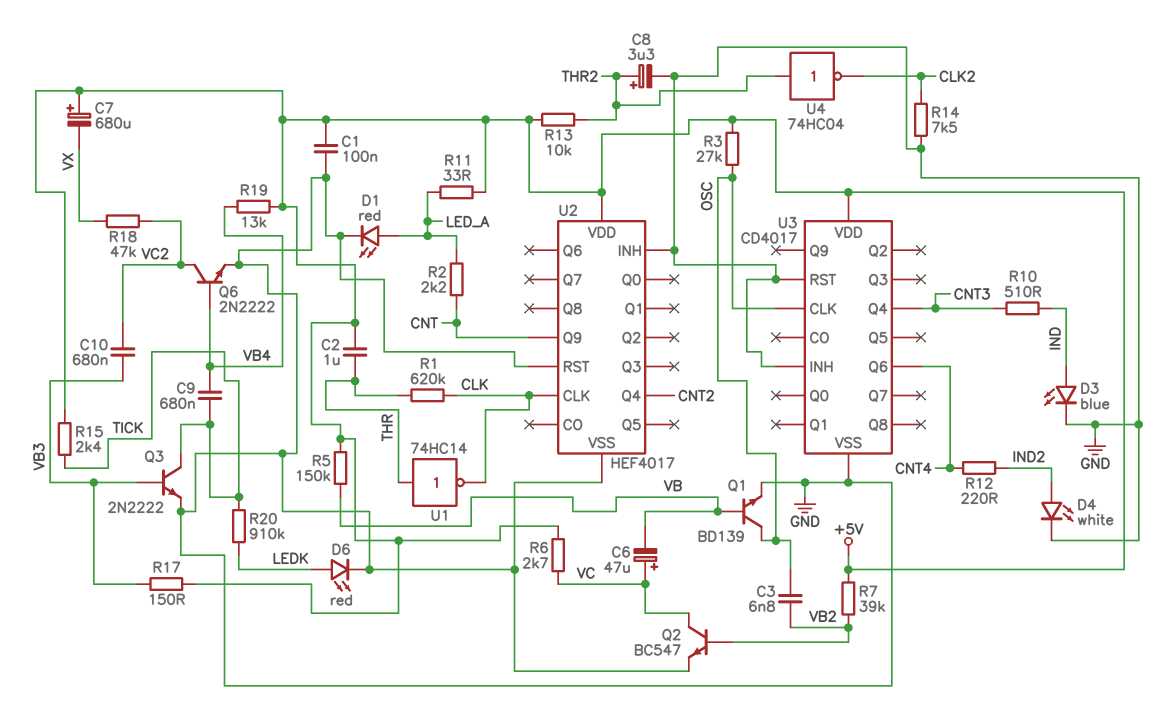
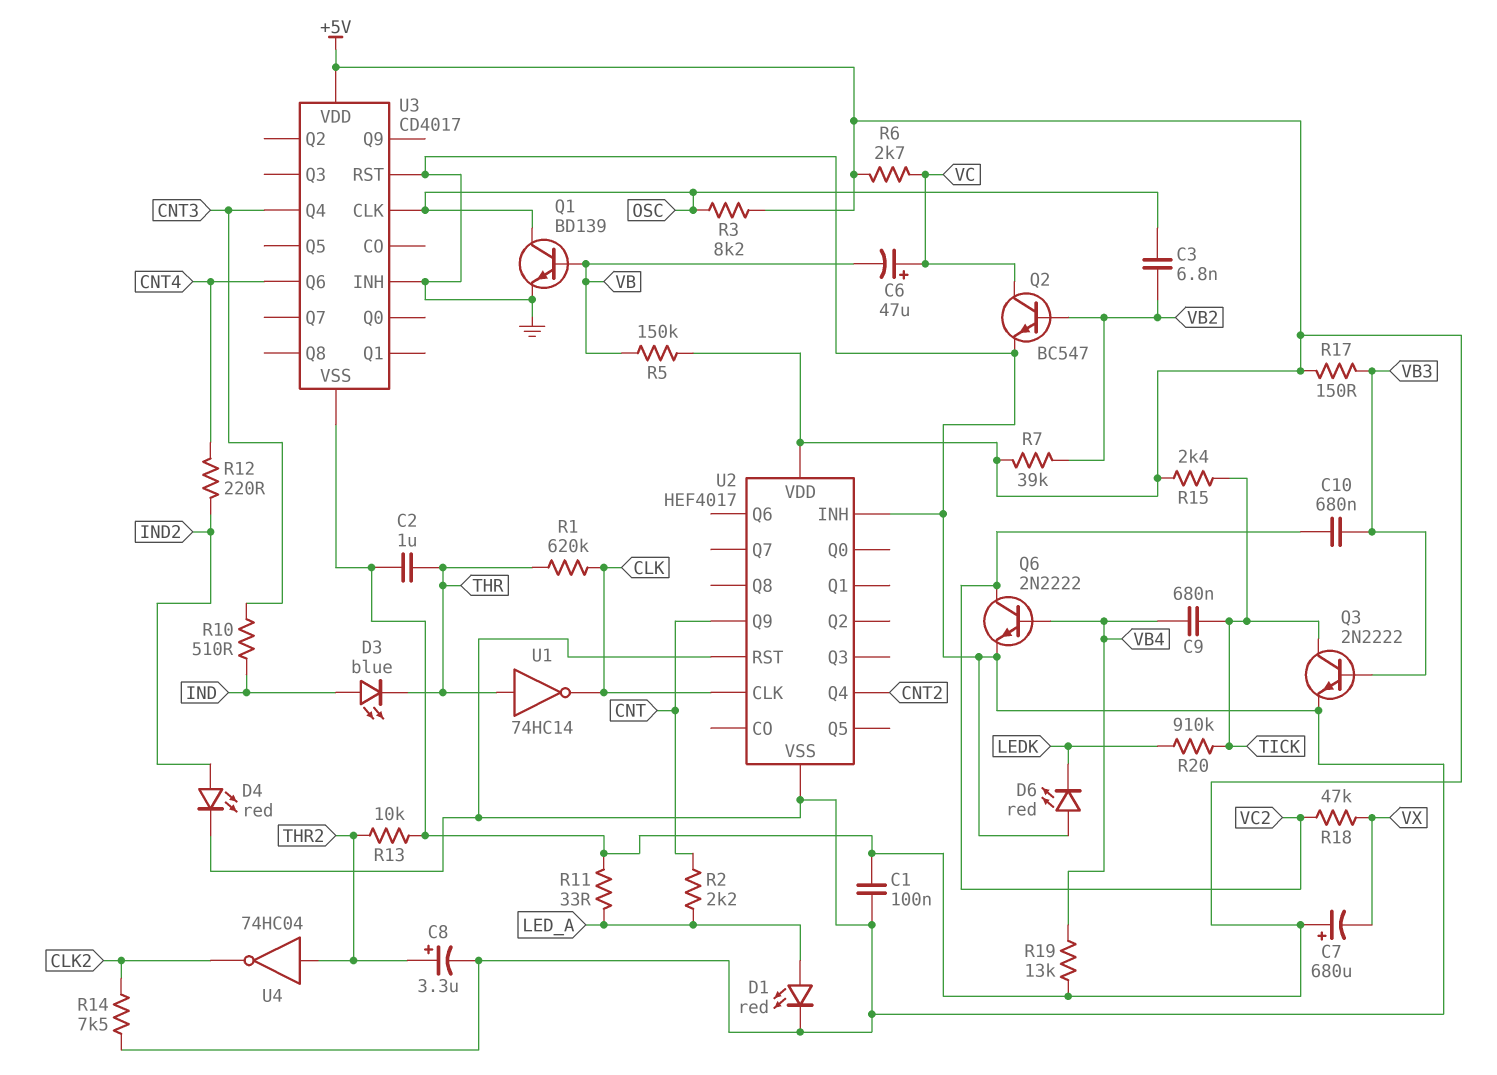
D3: LED blue (A IND, K GND) -> LED blue (A IND, K THR)
D4: LED white (A IND2, K GND) -> LED red (A IND2, K GND)
D6: LED red (A LEDK, K GND) -> LED red (A GND, K LEDK)
R3: 27k (+5V, OSC) -> 8.2k (+5V, OSC)
U3 pin VSS: GND -> +5V

